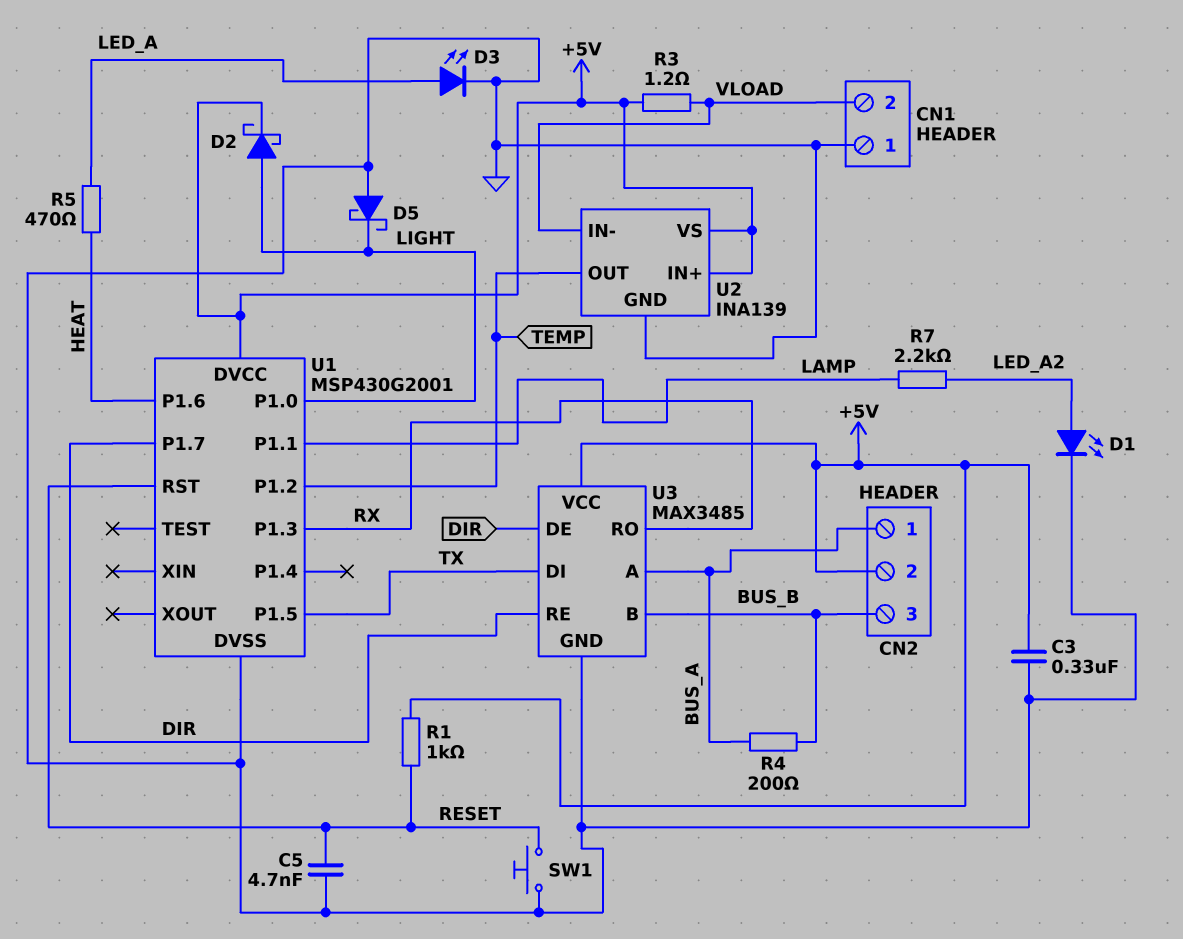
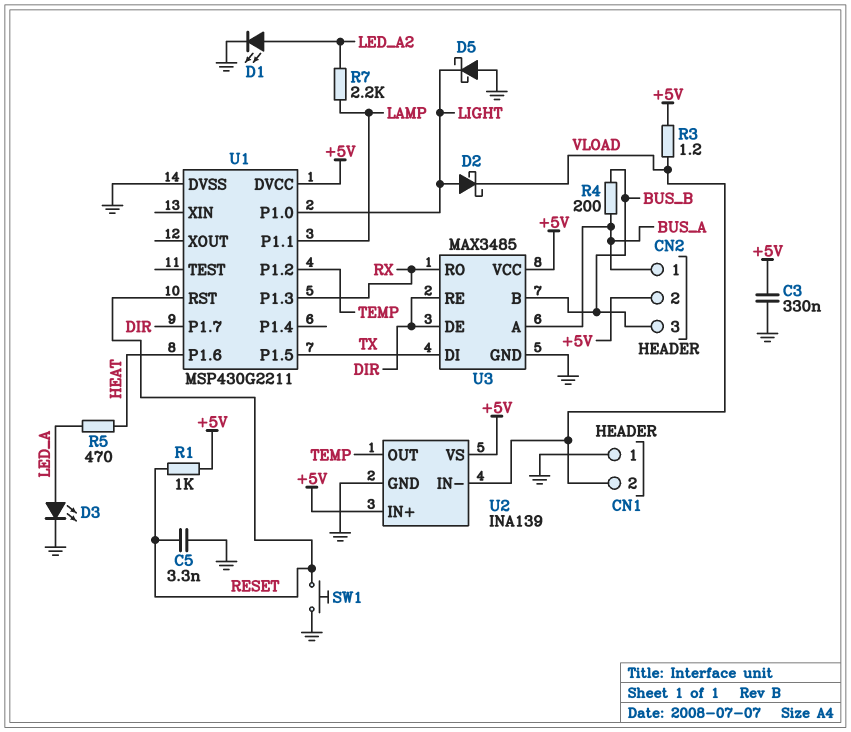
C5: 4.7nF (GND, RESET) -> 3.3nF (GND, RESET)
D2: schottky (A LIGHT, K +5V) -> schottky (A LIGHT, K VLOAD)
U1: MSP430G2001 -> MSP430G2211

